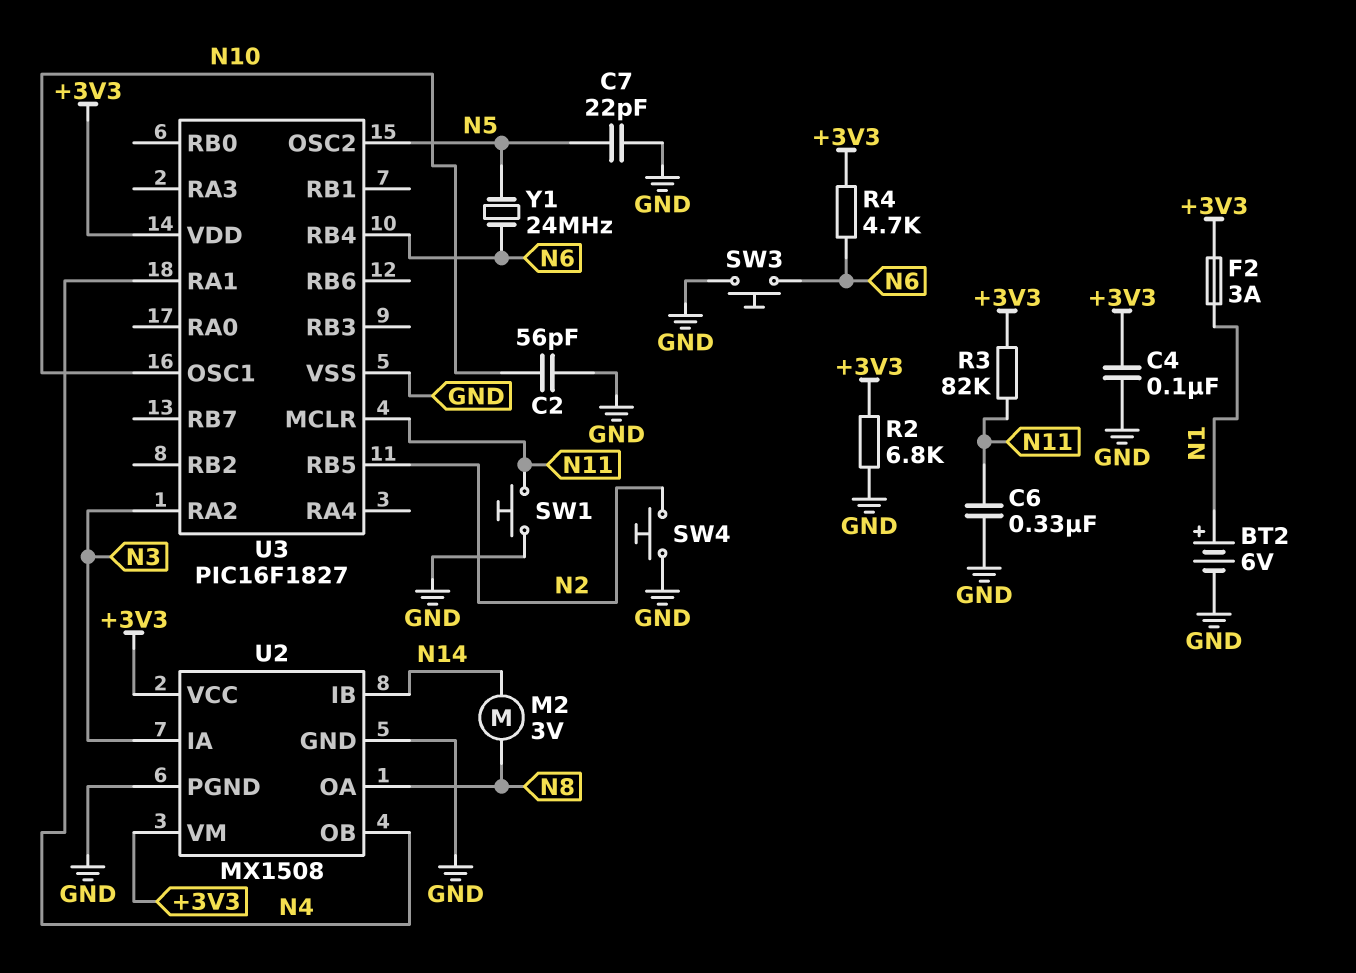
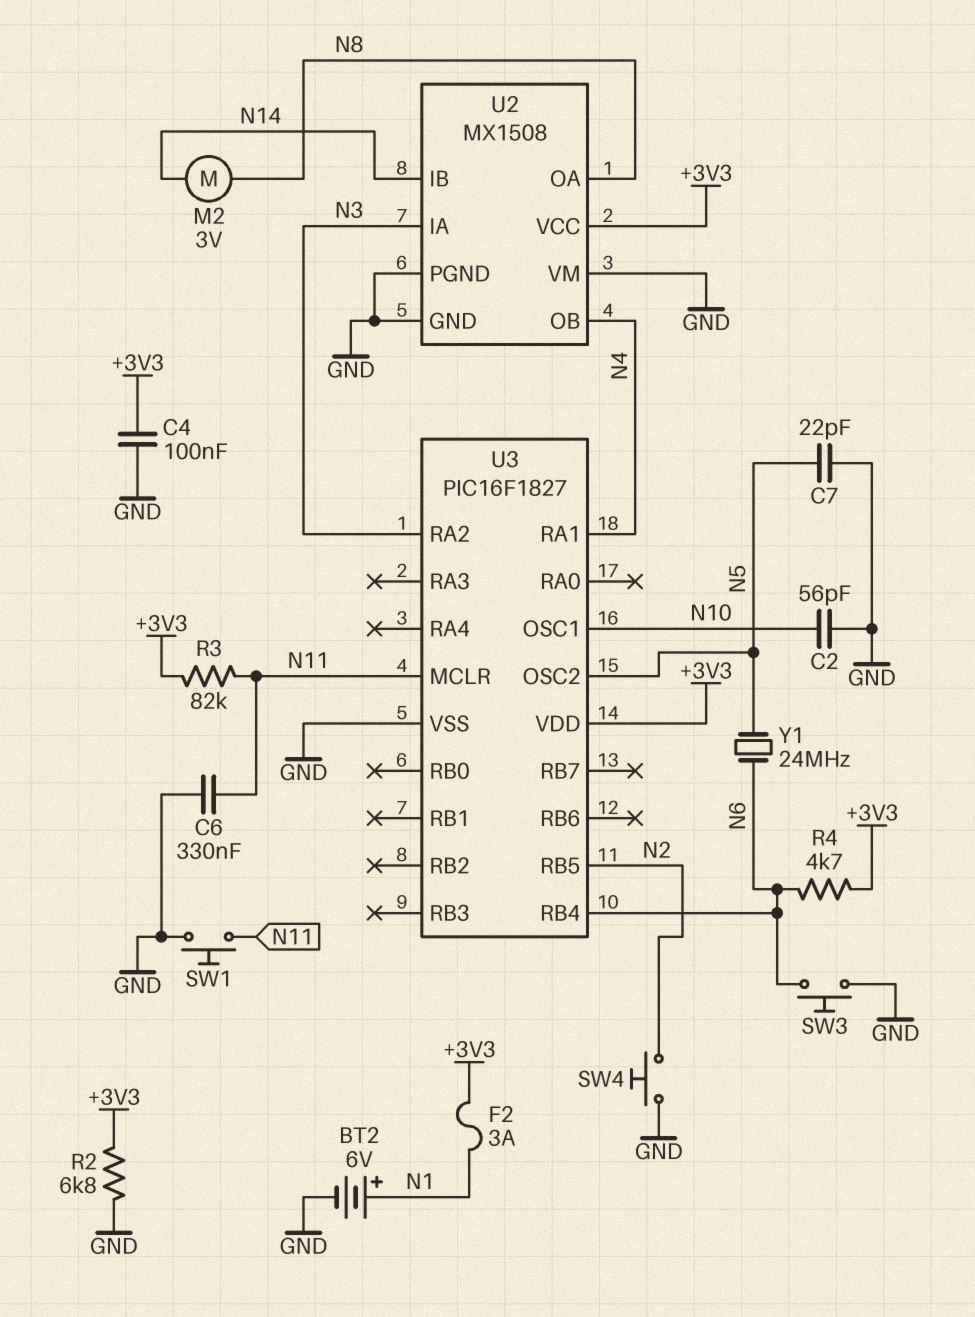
U2 pin VM: +3V3 -> GND

